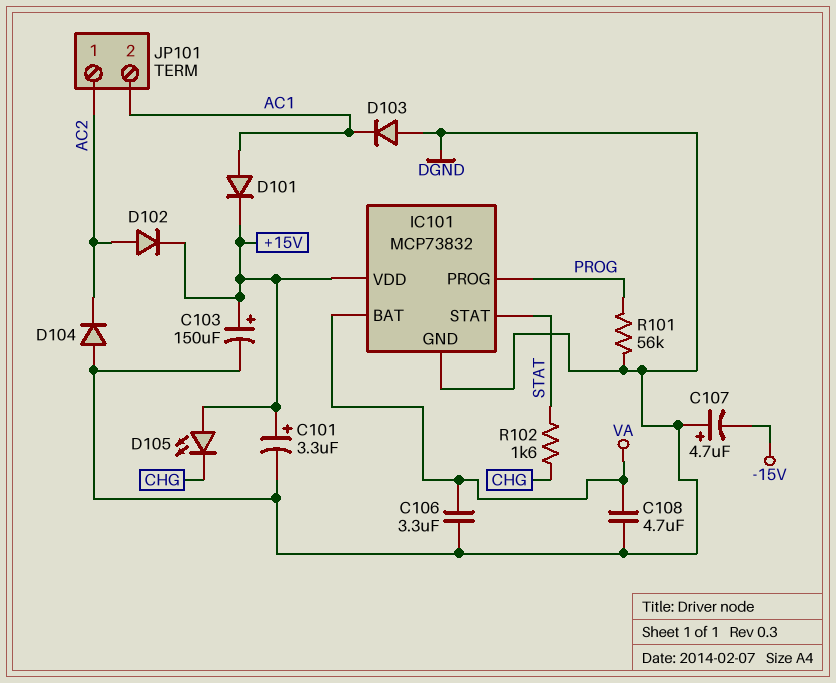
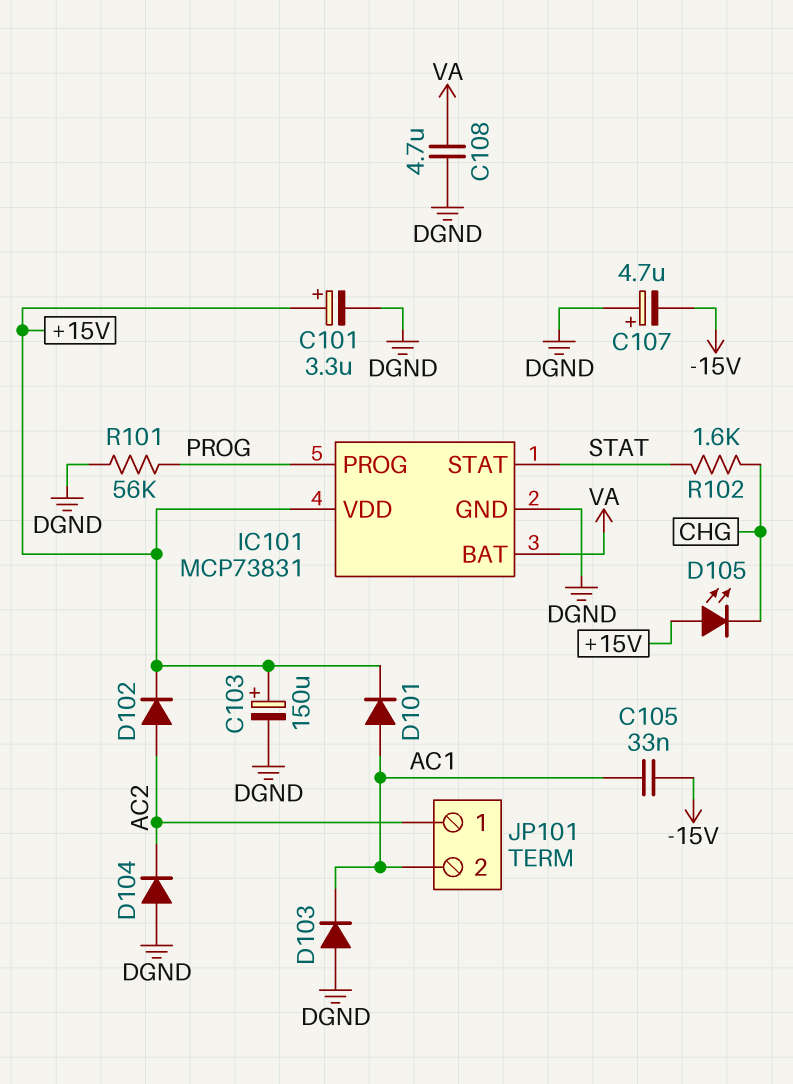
C105: none -> 33nF (-15V, AC1)
C106: 3.3uF (DGND, VA) -> none
IC101: MCP73832 -> MCP73831

